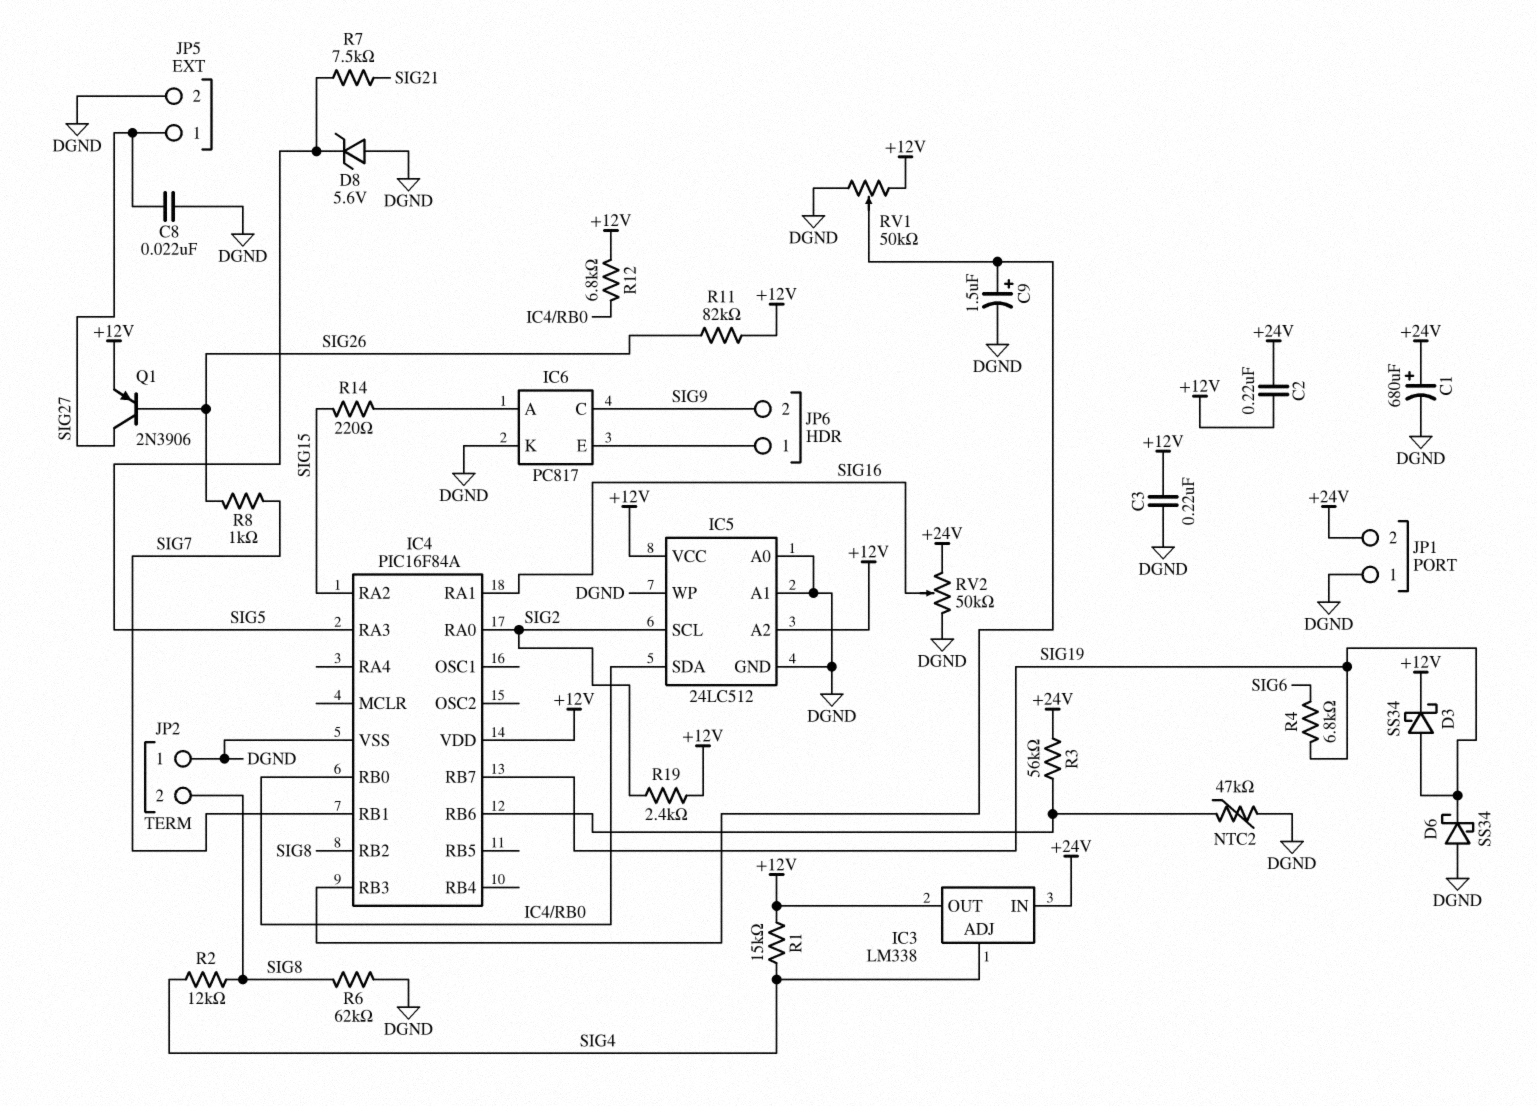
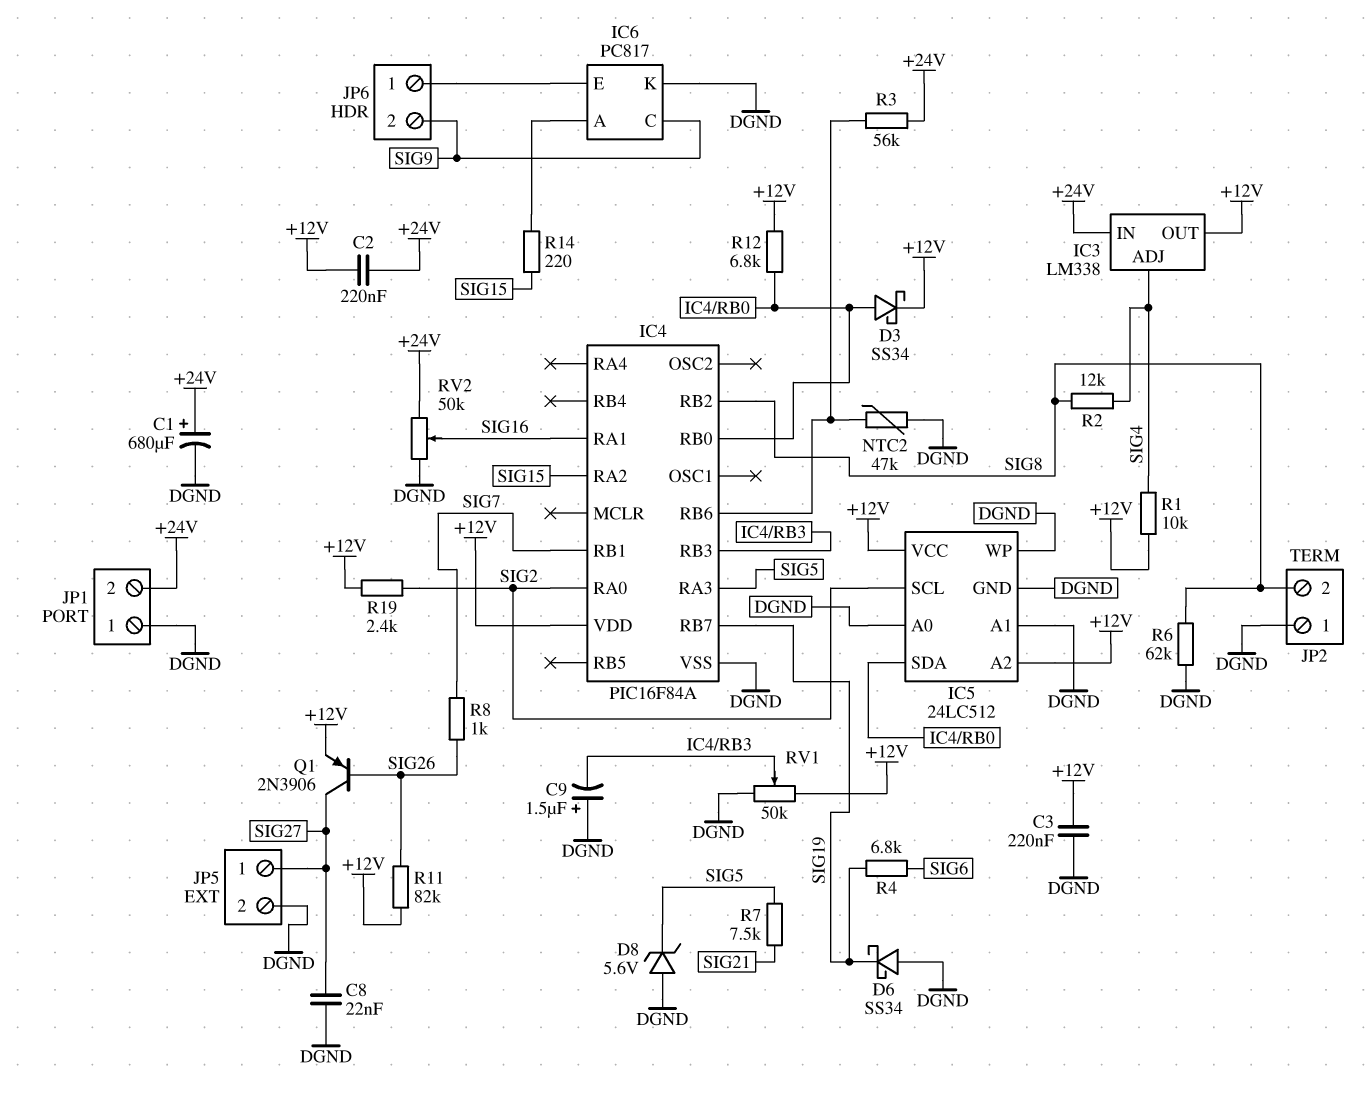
C9: 1.5uF (plus IC4/RB3, minus DGND) -> 1.5uF (plus DGND, minus IC4/RB3)
D3: schottky SS34 (A SIG19, K +12V) -> schottky SS34 (A IC4/RB0, K +12V)
R1: 15k (+12V, SIG4) -> 10k (+12V, SIG4)

